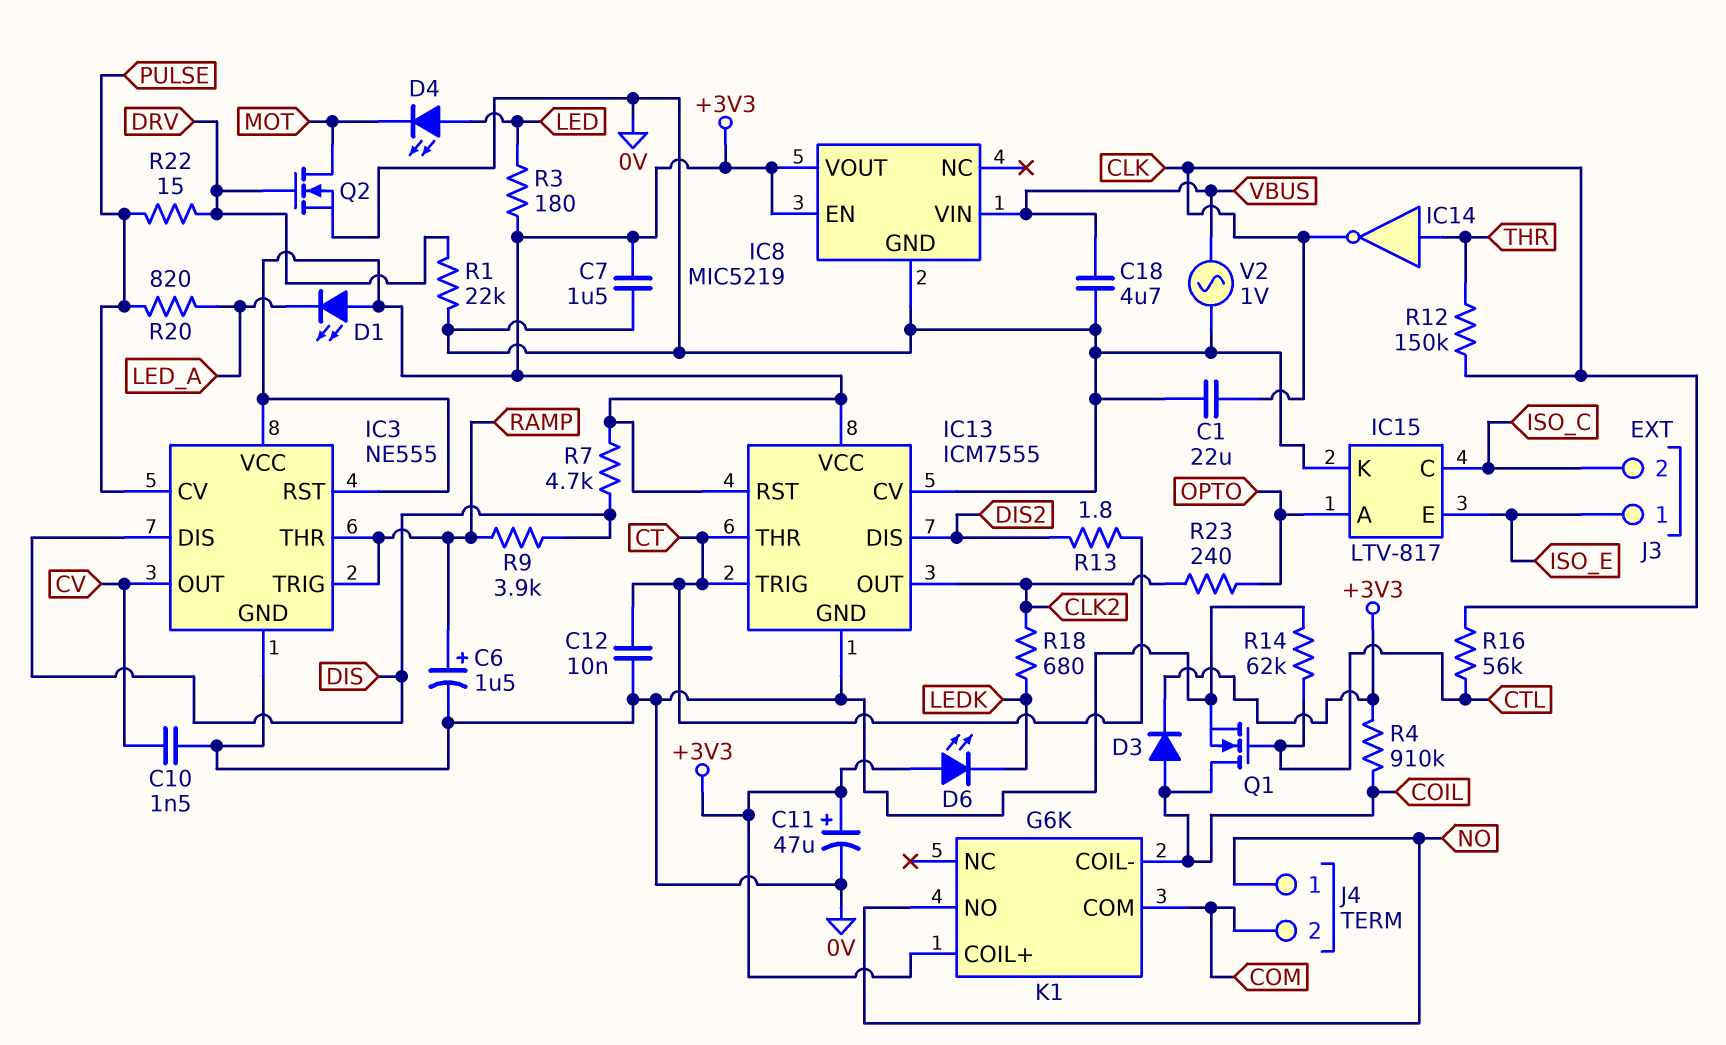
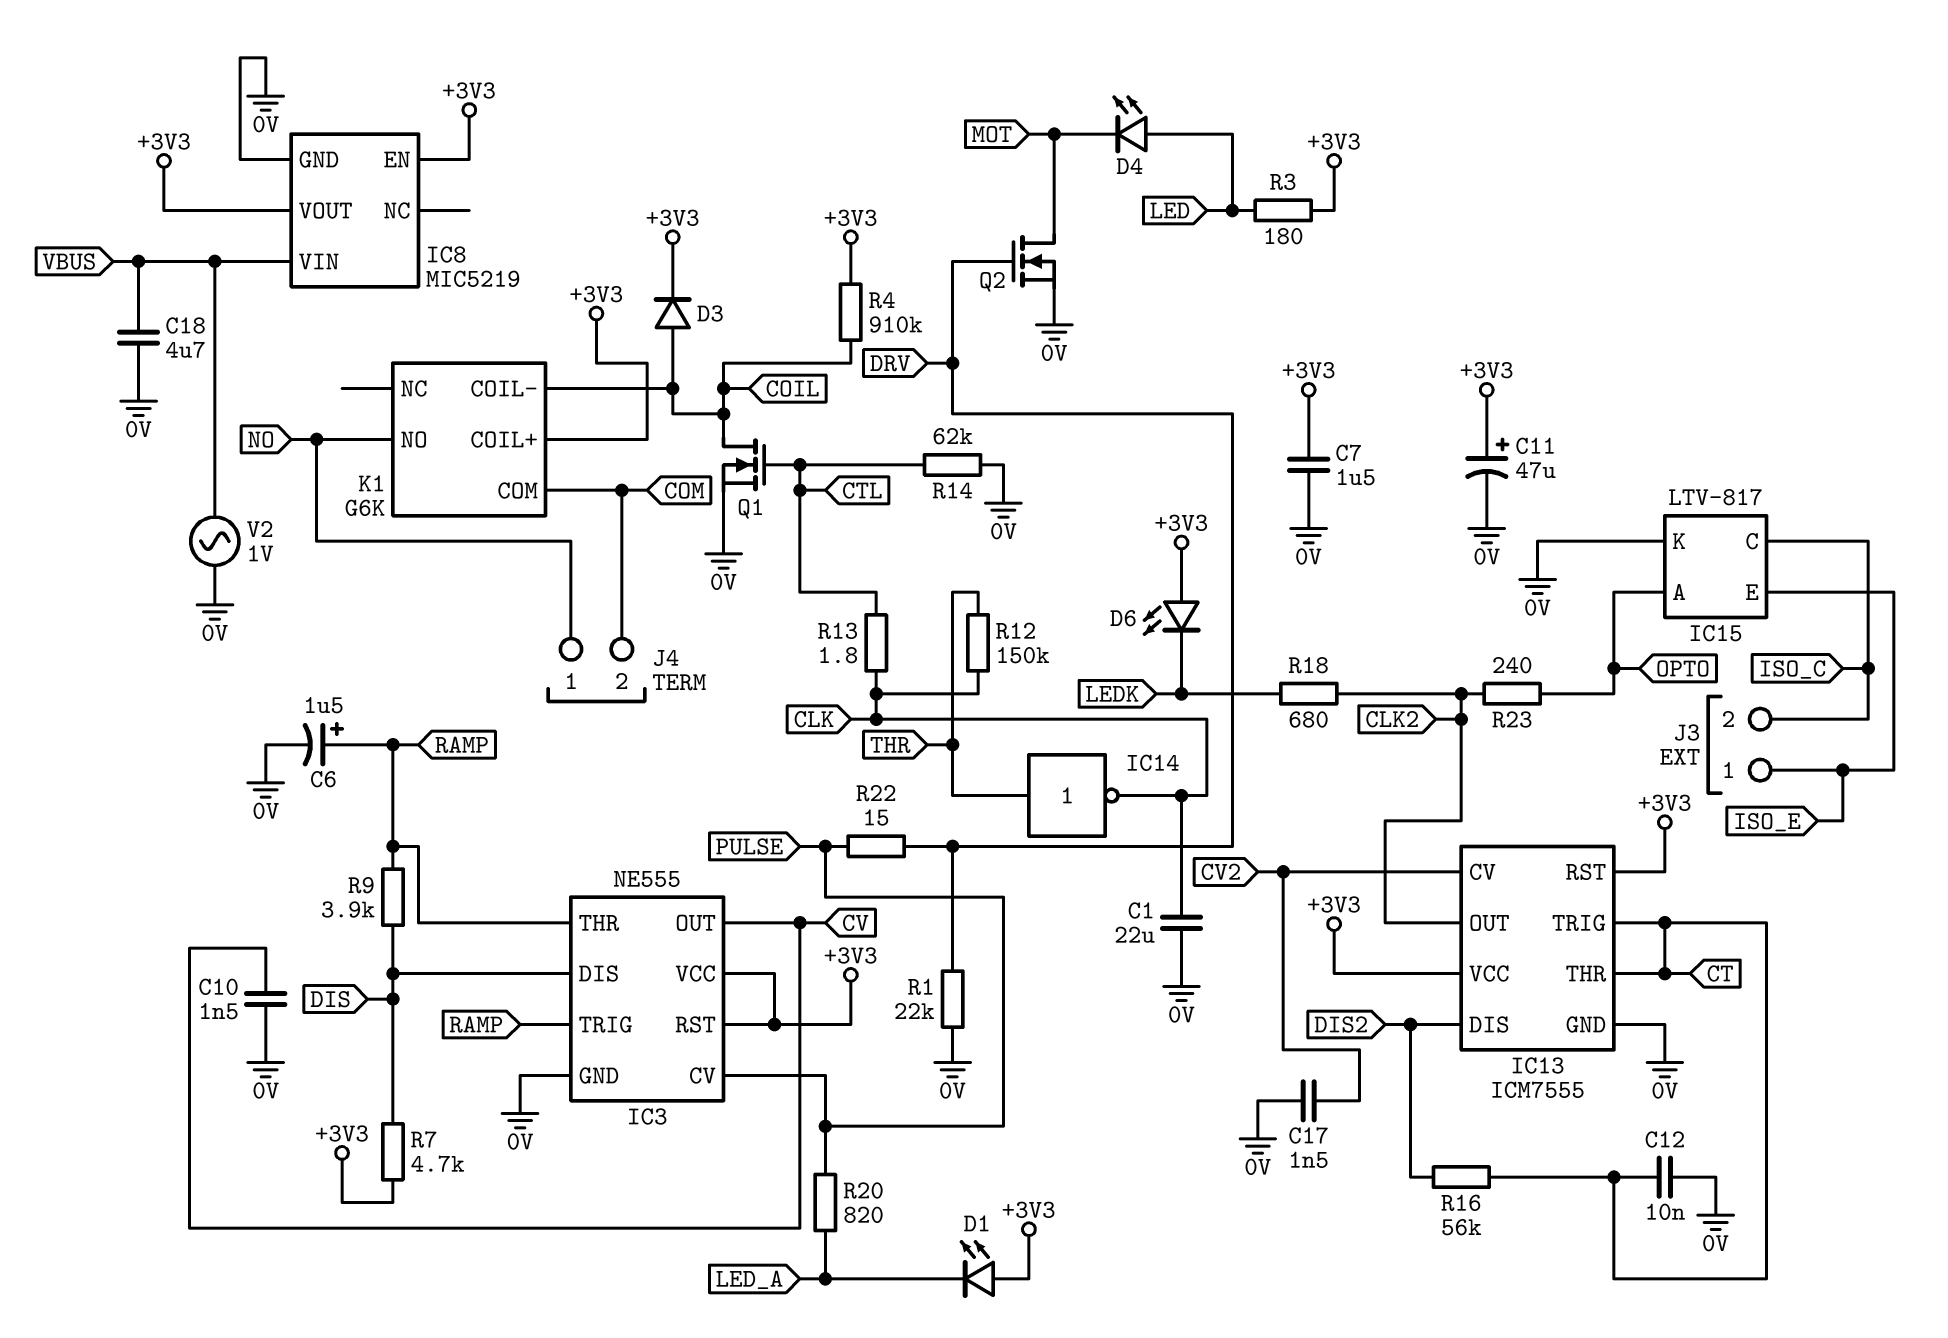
C17: none -> 1.5nF (0V, CV2)
IC13 pin CV: 0V -> CV2
R13: 1.8 (CT, DIS2) -> 1.8 (CLK, CTL)
R16: 56k (CLK, CTL) -> 56k (CT, DIS2)

